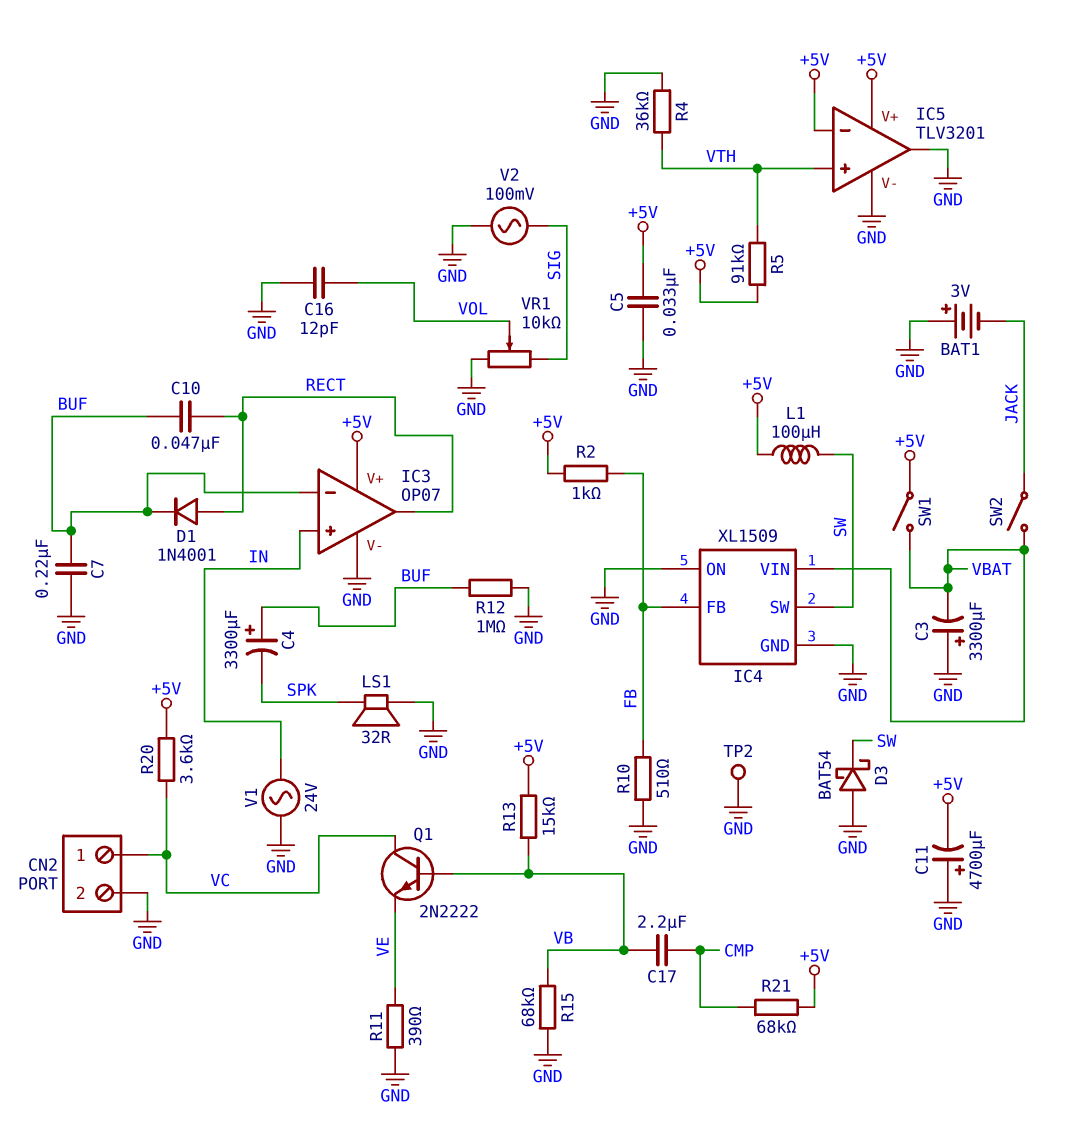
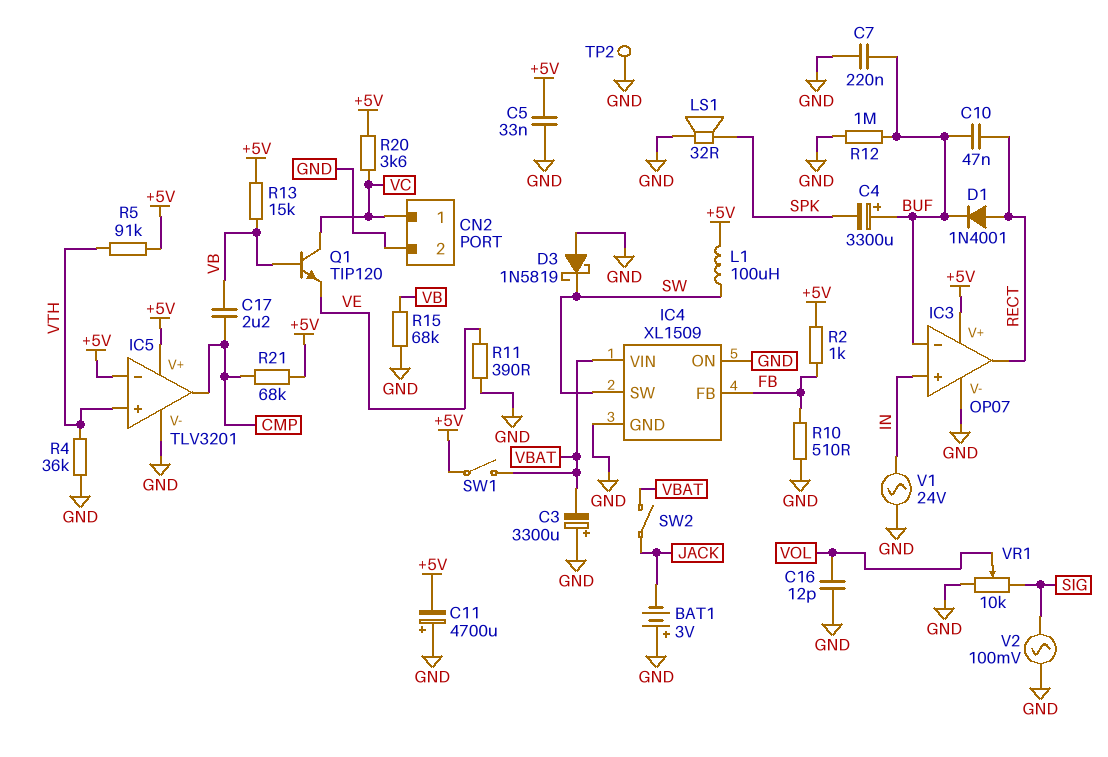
D3: schottky BAT54 (A GND, K SW) -> schottky 1N5819 (A GND, K SW)
IC5 pin out: GND -> CMP
Q1: NPN 2N2222 (B VB, C VC, E VE) -> NPN TIP120 (B VB, C VC, E VE)

